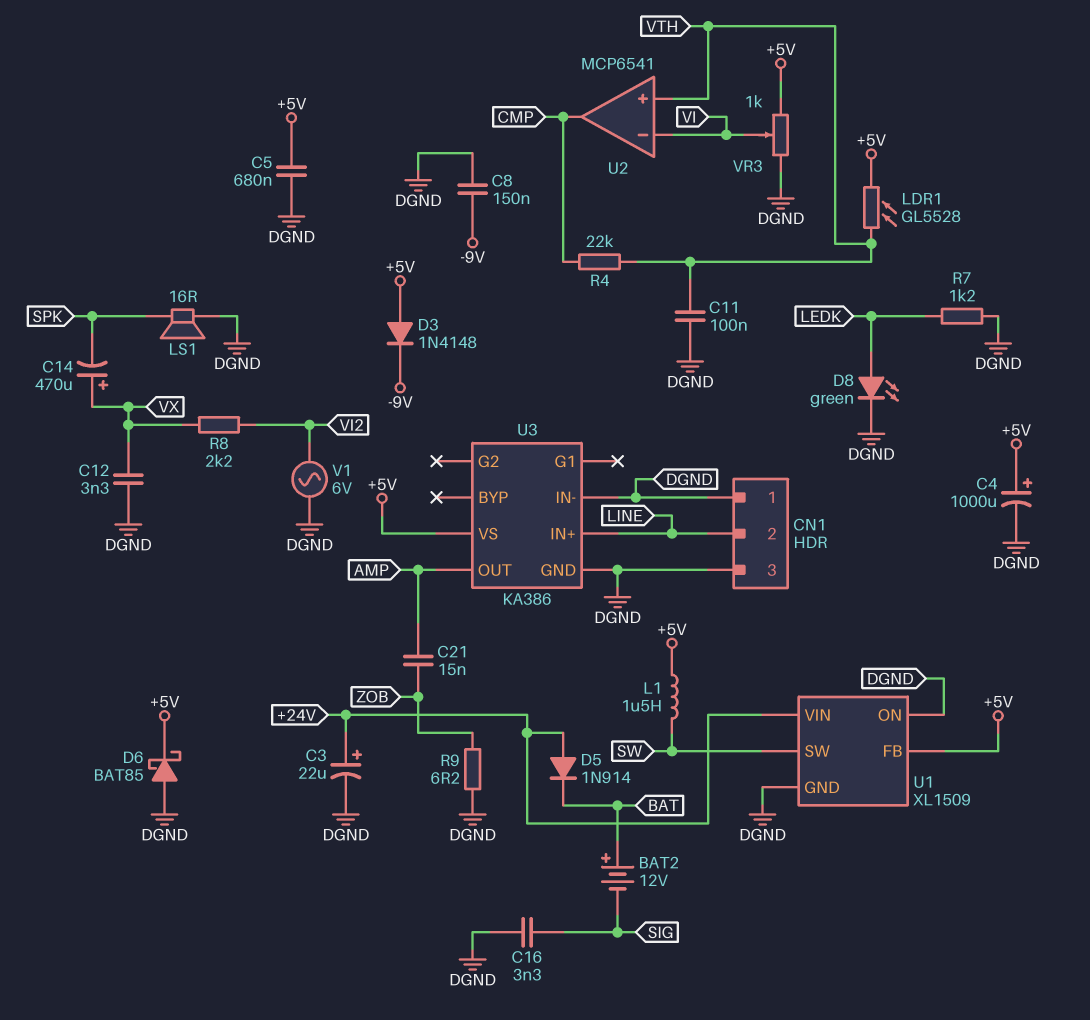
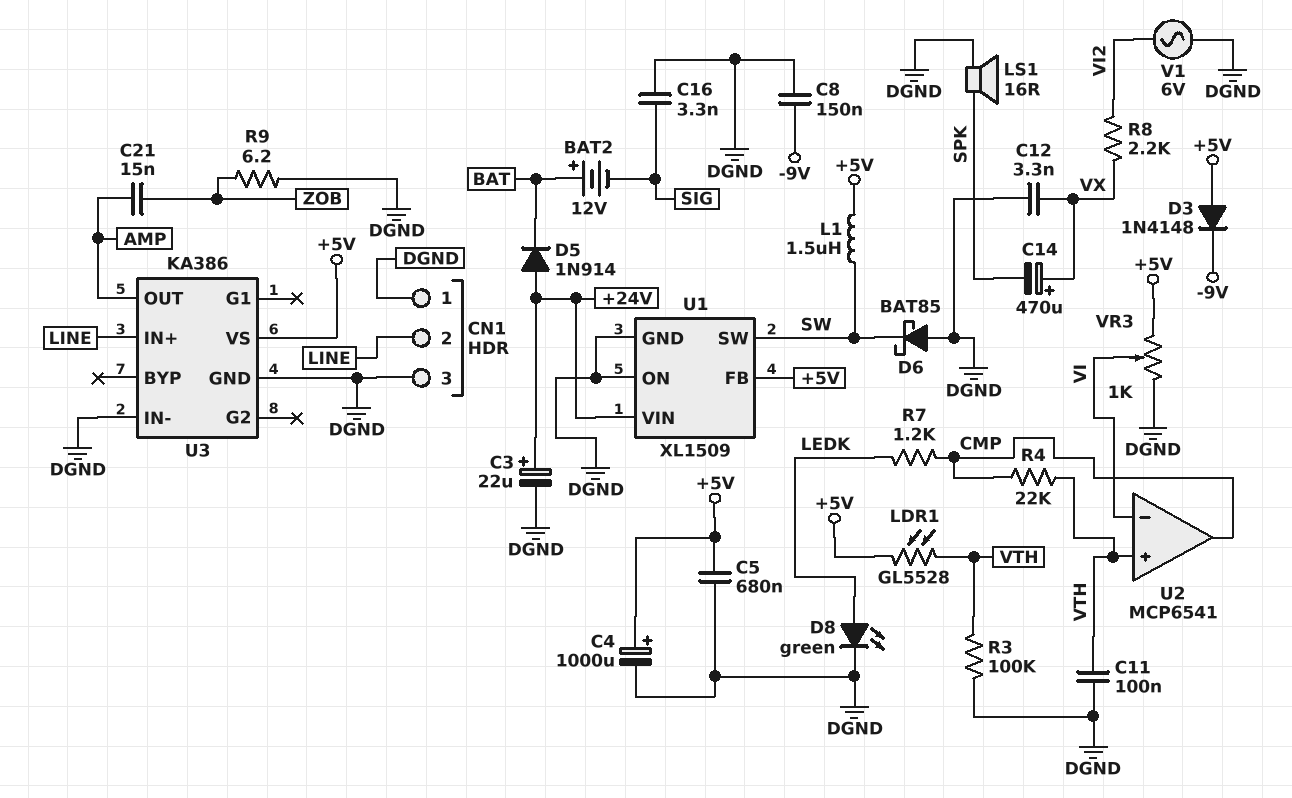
D6: schottky BAT85 (A DGND, K +5V) -> schottky BAT85 (A DGND, K SW)
R3: none -> 100k (DGND, VTH)
R7: 1.2k (DGND, LEDK) -> 1.2k (CMP, LEDK)

